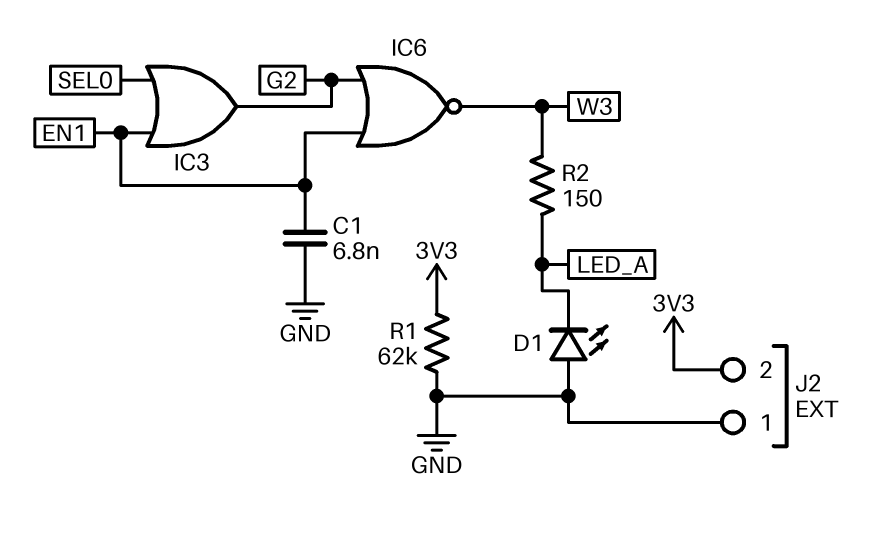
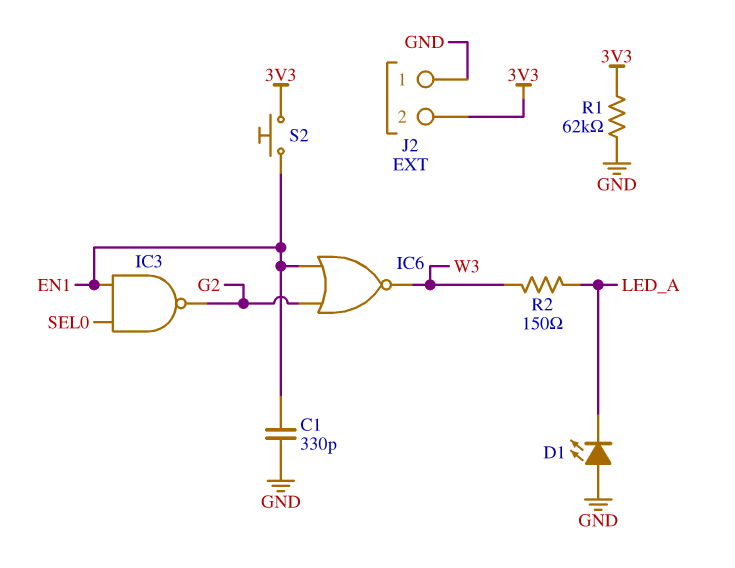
C1: 6.8nF (EN1, GND) -> 330pF (EN1, GND)
IC3: OR (in EN1, in SEL0, out G2) -> NAND (in EN1, in SEL0, out G2)
S2: none -> button (3V3, EN1)

